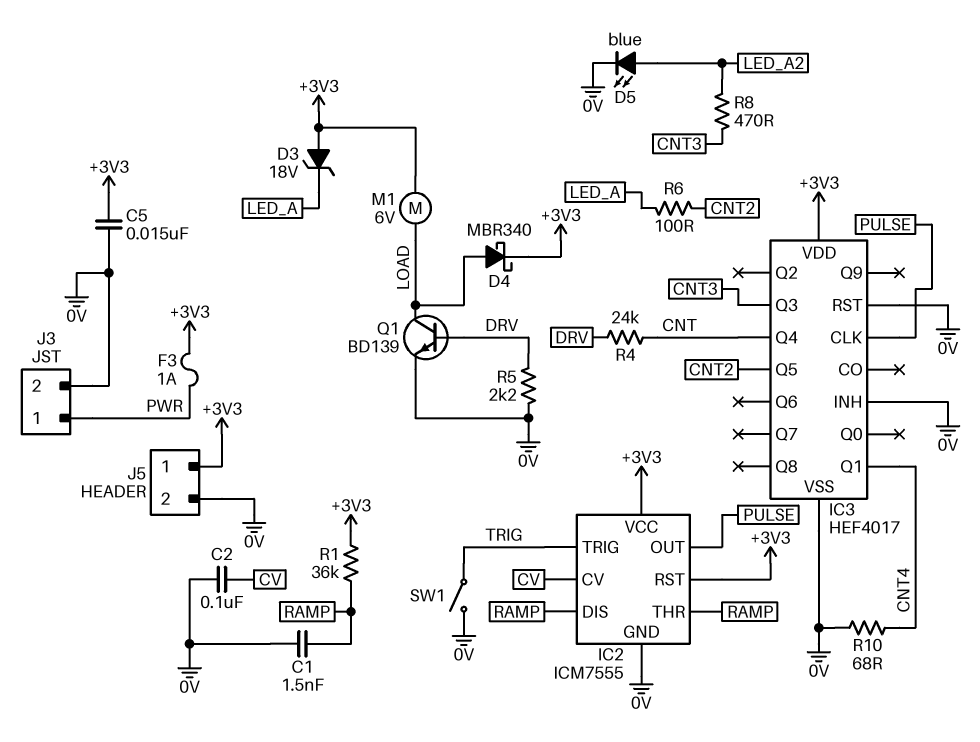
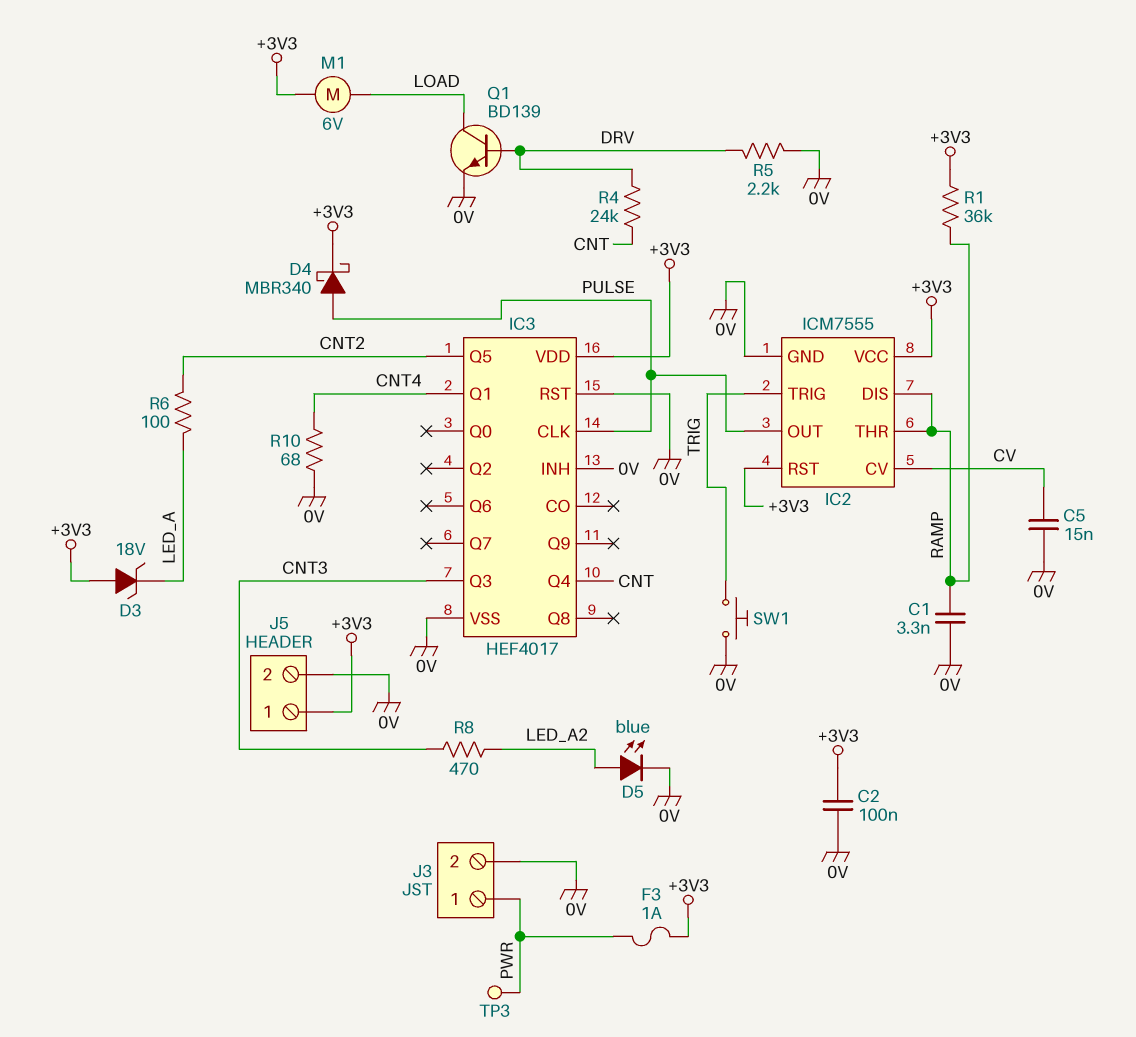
C1: 1.5nF (0V, RAMP) -> 3.3nF (0V, RAMP)
C2: 100nF (0V, CV) -> 100nF (+3V3, 0V)
C5: 15nF (+3V3, 0V) -> 15nF (0V, CV)
D4: schottky MBR340 (A LOAD, K +3V3) -> schottky MBR340 (A PULSE, K +3V3)
SW1: switch (0V, TRIG) -> button (0V, TRIG)
TP3: none -> test point (PWR)

